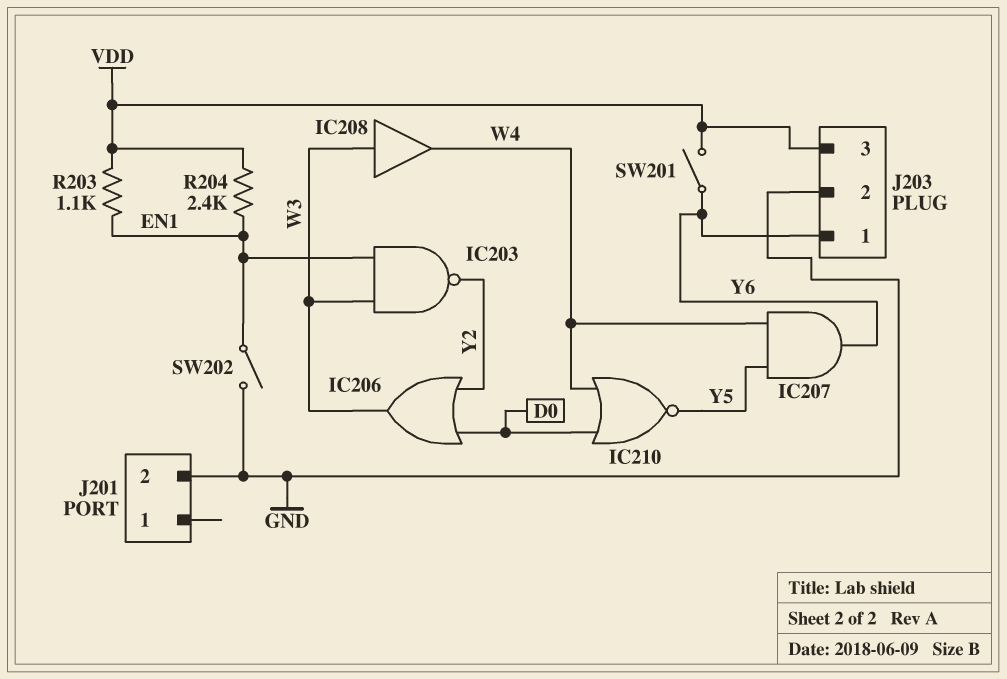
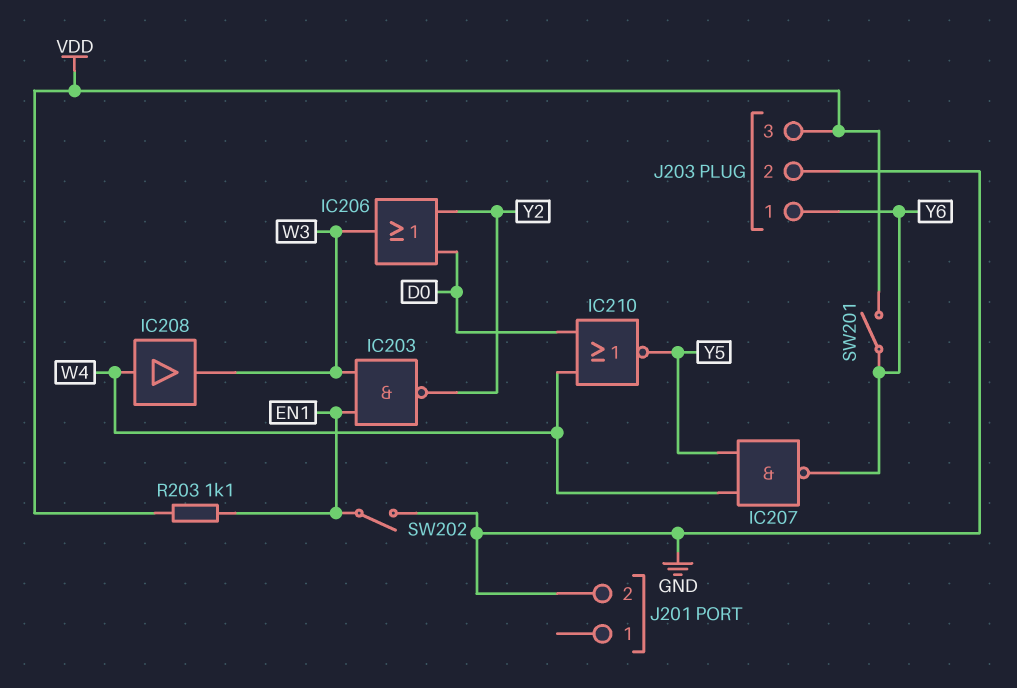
IC207: AND (in W4, in Y5, out Y6) -> NAND (in W4, in Y5, out Y6)
IC208: buffer (in W3, out W4) -> buffer (in W4, out W3)
R204: 2.4k (EN1, VDD) -> none

